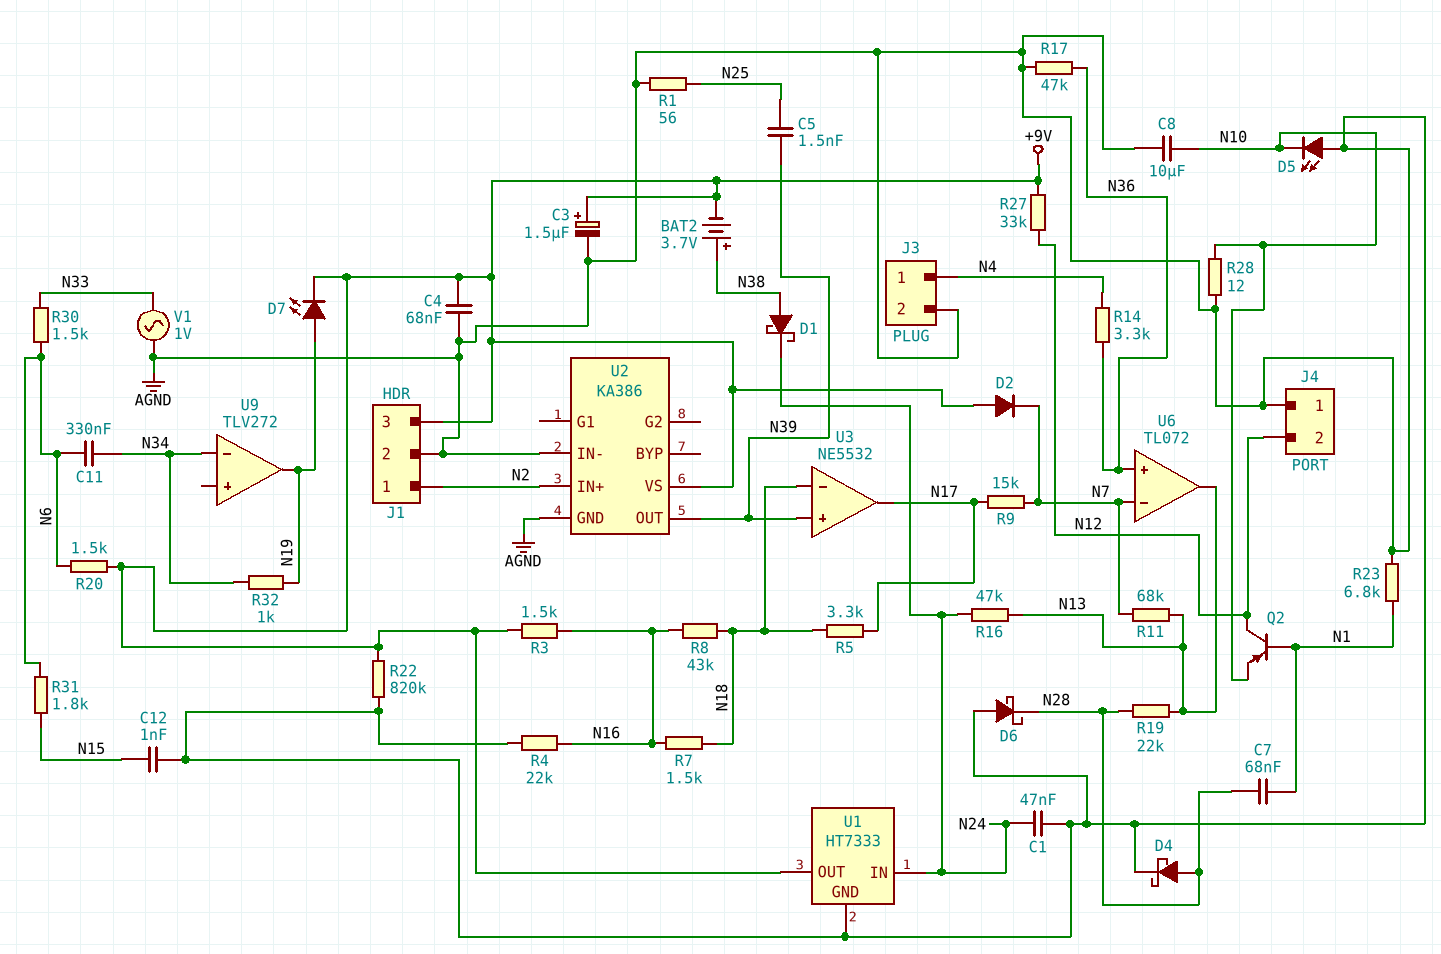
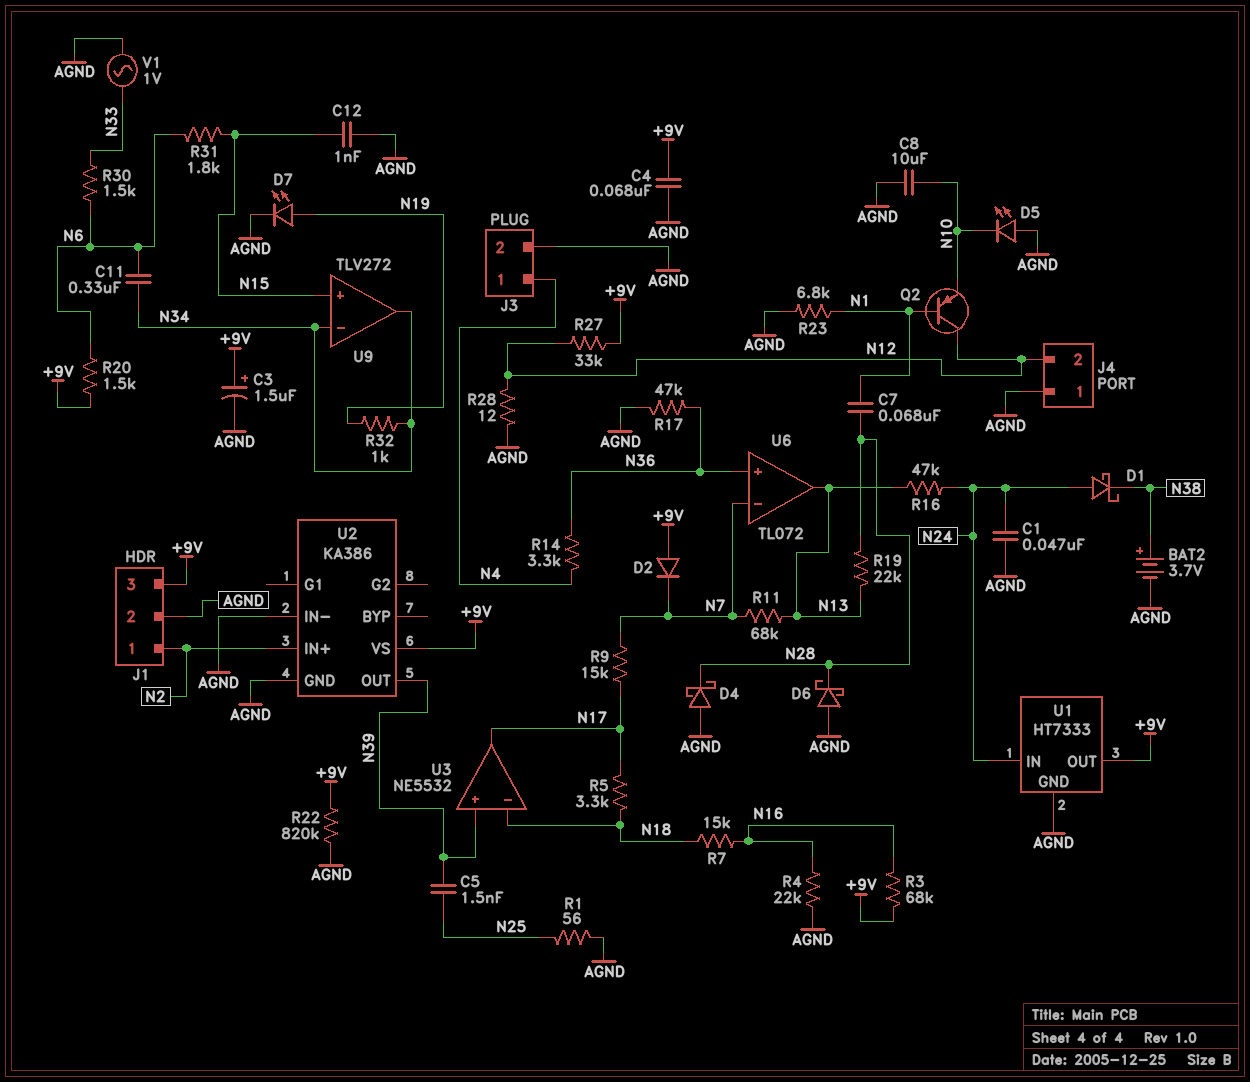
BAT2: 3.7V (plus N38, minus +9V) -> 3.7V (plus N38, minus AGND)
D1: schottky (A N38, K N24) -> schottky (A N24, K N38)
D4: schottky (A N28, K AGND) -> schottky (A AGND, K N28)
D7: LED (A N19, K +9V) -> LED (A N19, K AGND)
R3: 1.5k (+9V, N16) -> 68k (+9V, N16)
R7: 1.5k (N16, N18) -> 15k (N16, N18)
R8: 43k (N16, N18) -> none
R28: 12 (AGND, N10) -> 12 (AGND, N12)
U9 pin in+: none -> N15
U9 pin out: N19 -> N34

